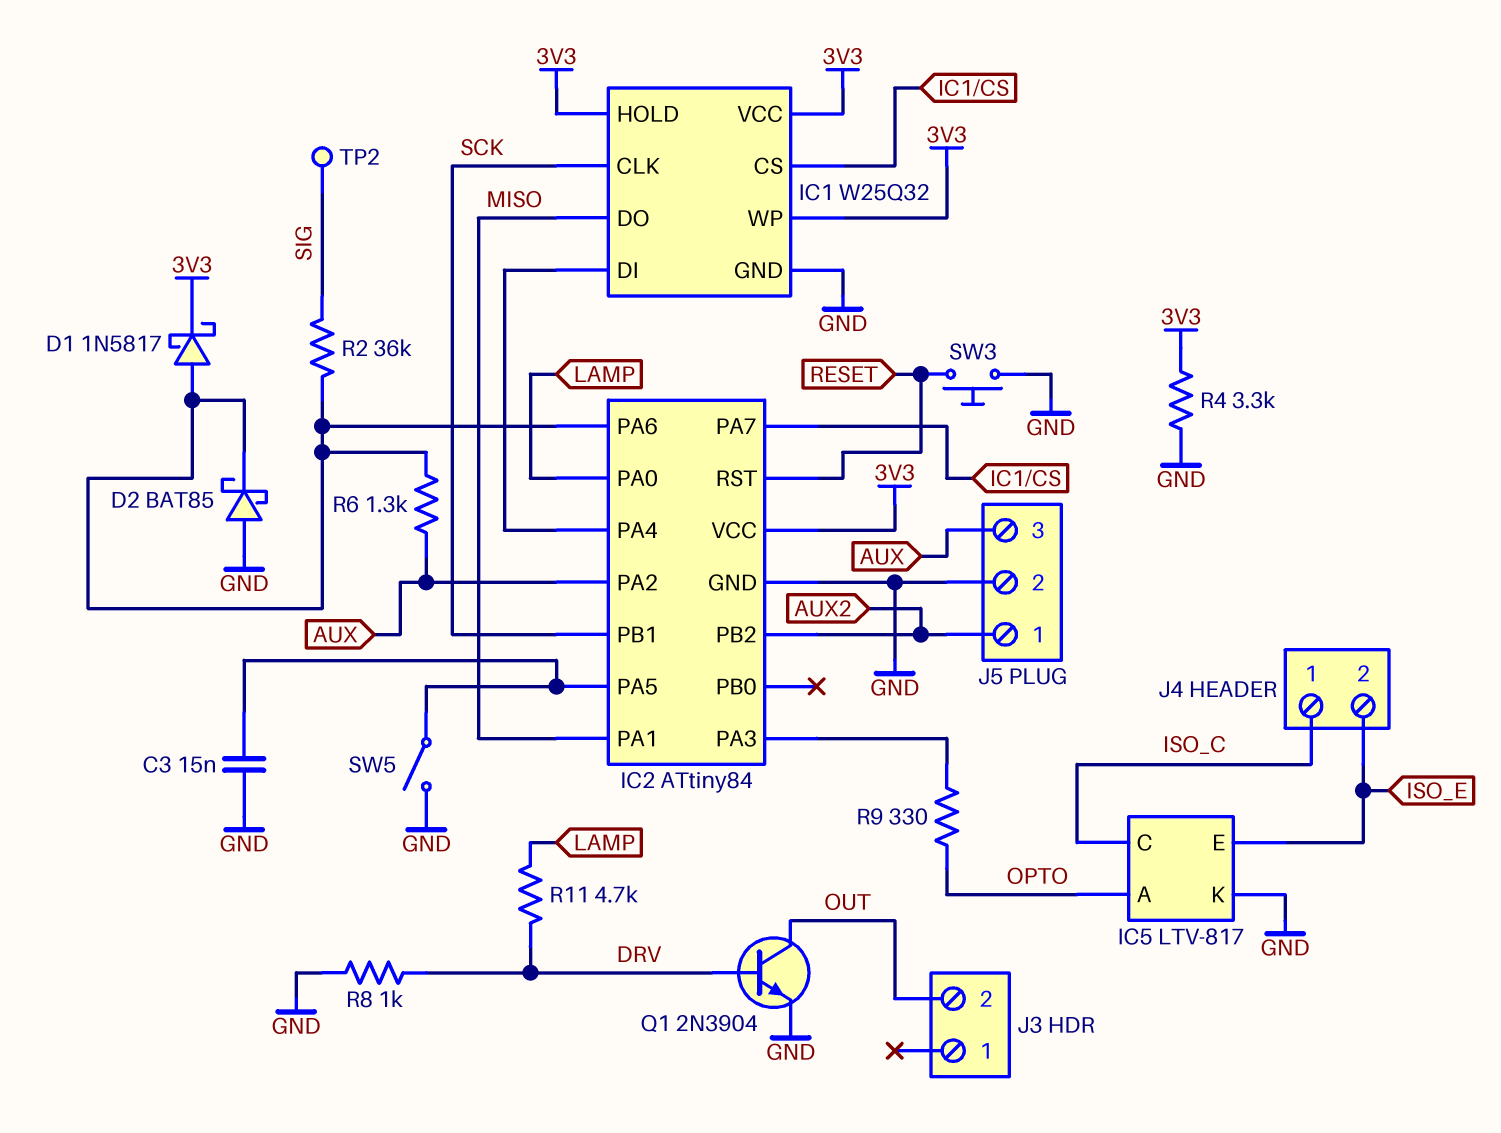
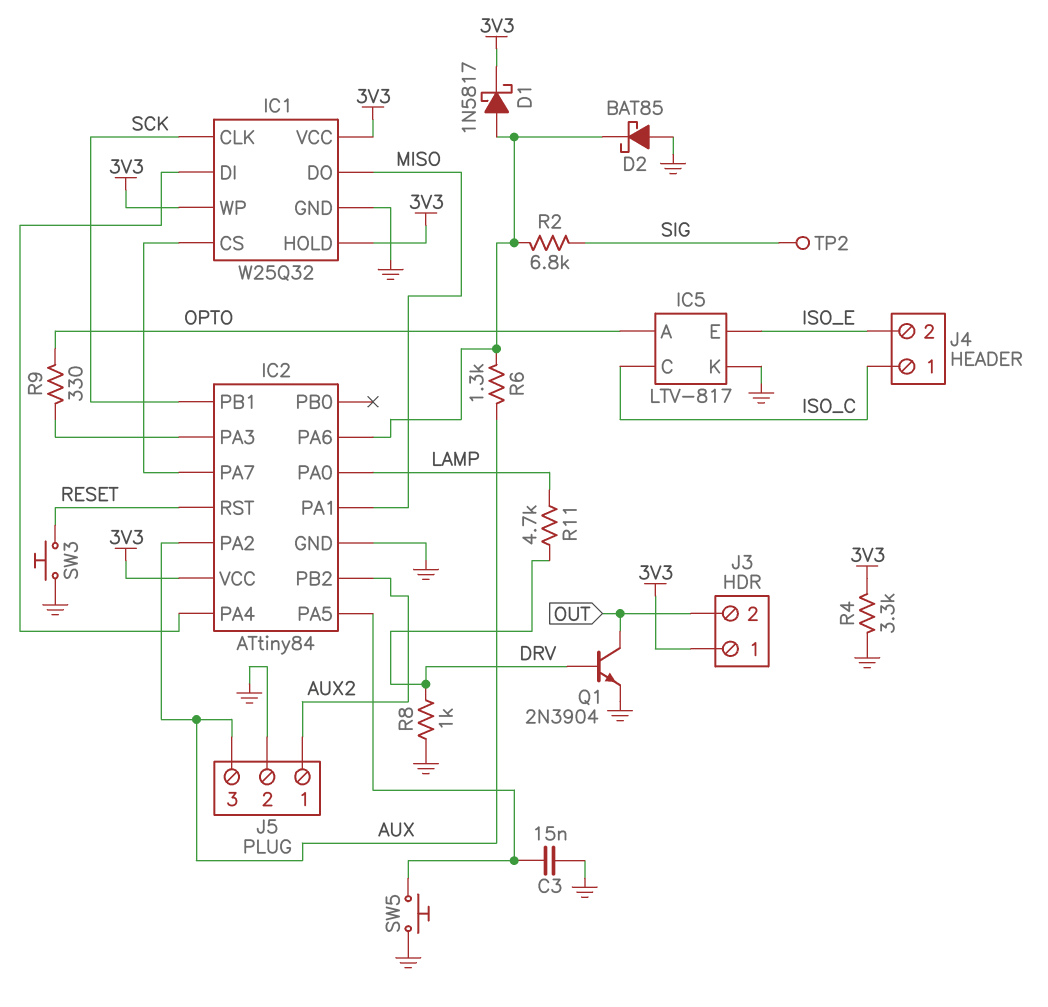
J3 pin 1: none -> 3V3
R2: 36k (IC2/PA6, SIG) -> 6.8k (IC2/PA6, SIG)
SW5: switch (GND, IC2/PA5) -> button (GND, IC2/PA5)

